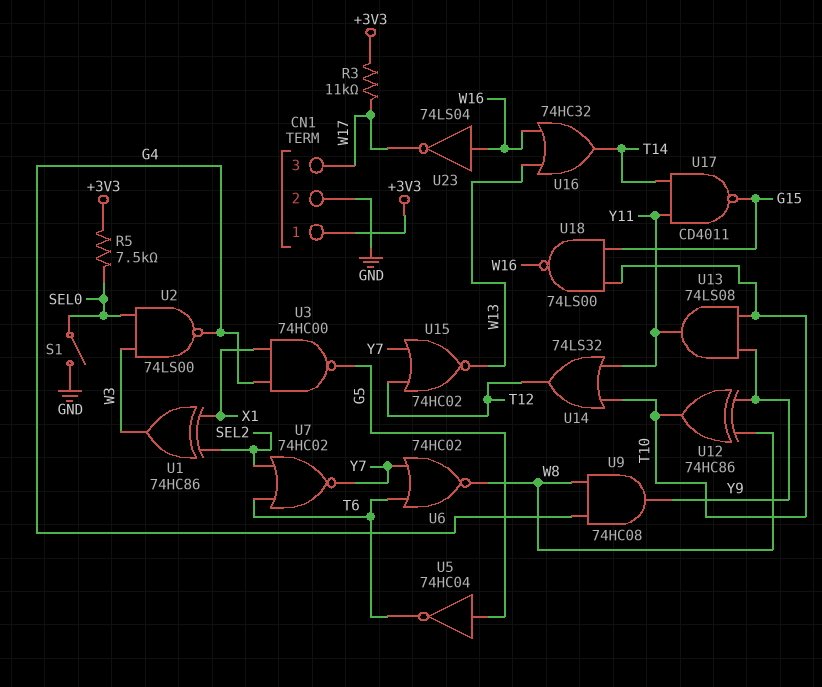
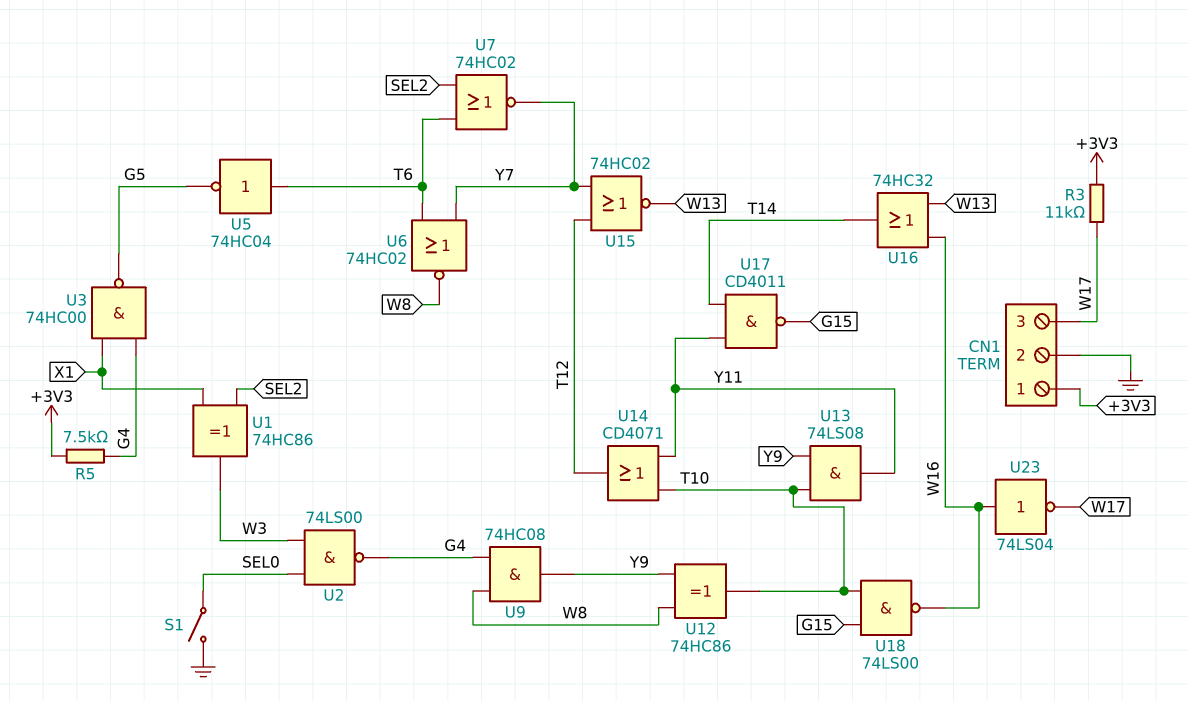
R5: 7.5k (+3V3, SEL0) -> 7.5k (+3V3, G4)
U5: NOT 74HC04 (in G5, out T6) -> NOT 74HC04 (in T6, out G5)
U14: OR 74LS32 (in T10, in Y11, out T12) -> OR CD4071 (in T10, in Y11, out T12)

